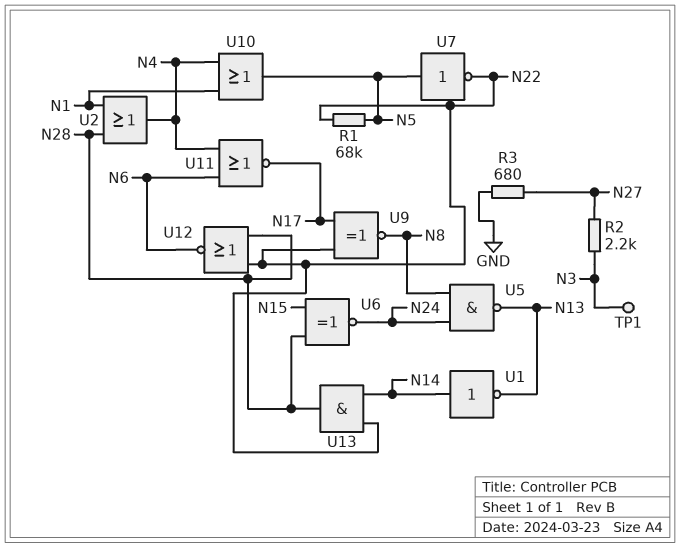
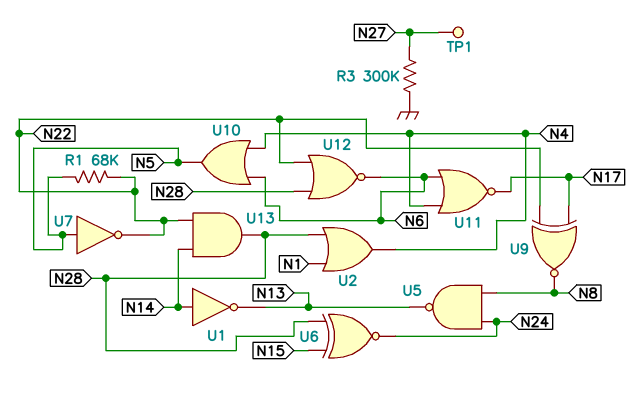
R2: 2.2k (N3, N27) -> none
R3: 680 (GND, N27) -> 300k (GND, N27)
TP1: test point (N3) -> test point (N27)
U10: OR (in N1, in N4, out N5) -> OR (in N4, in N6, out N5)

